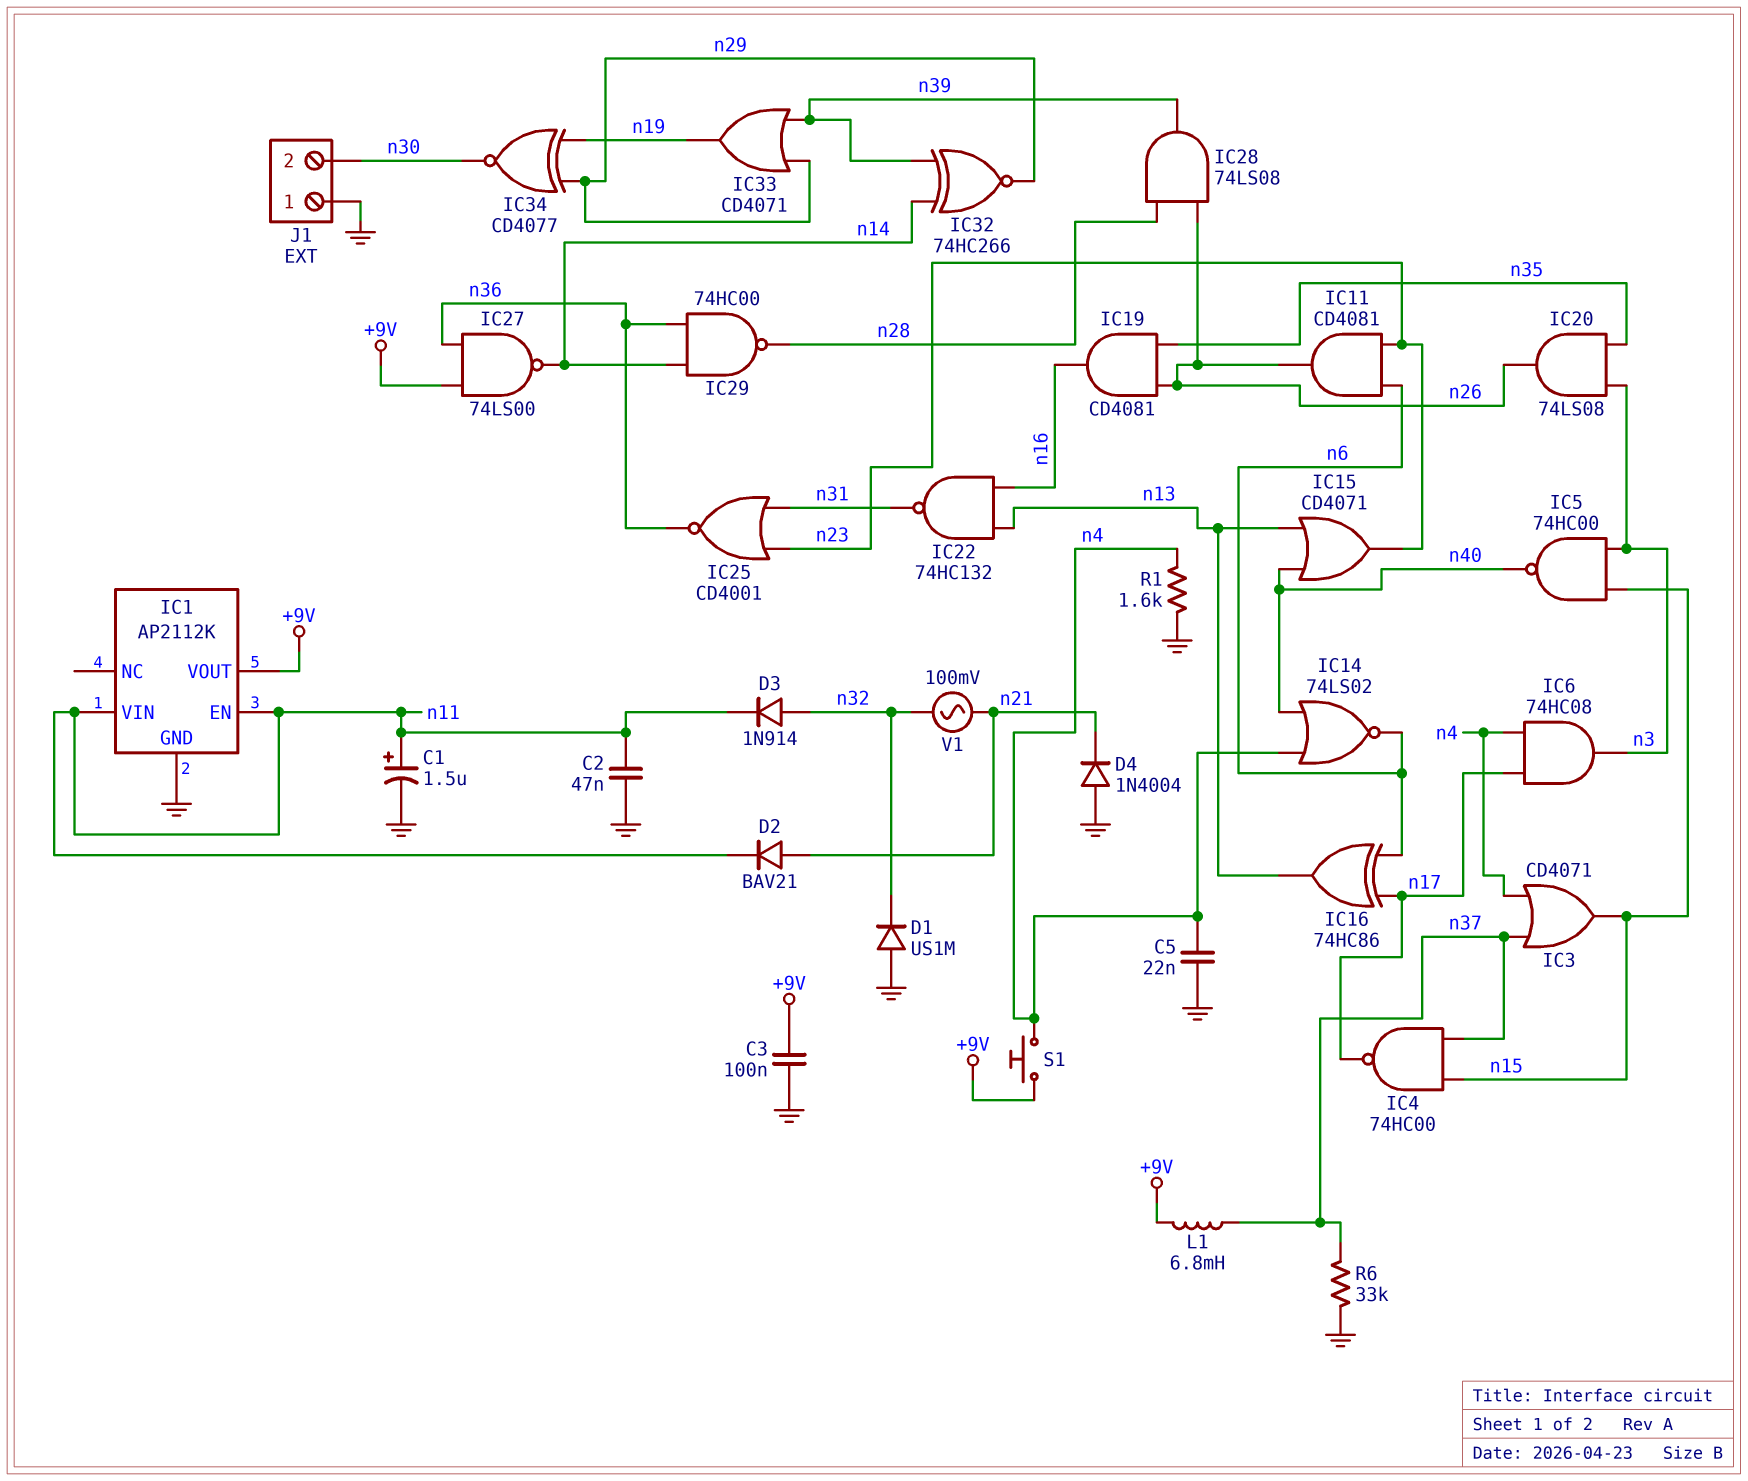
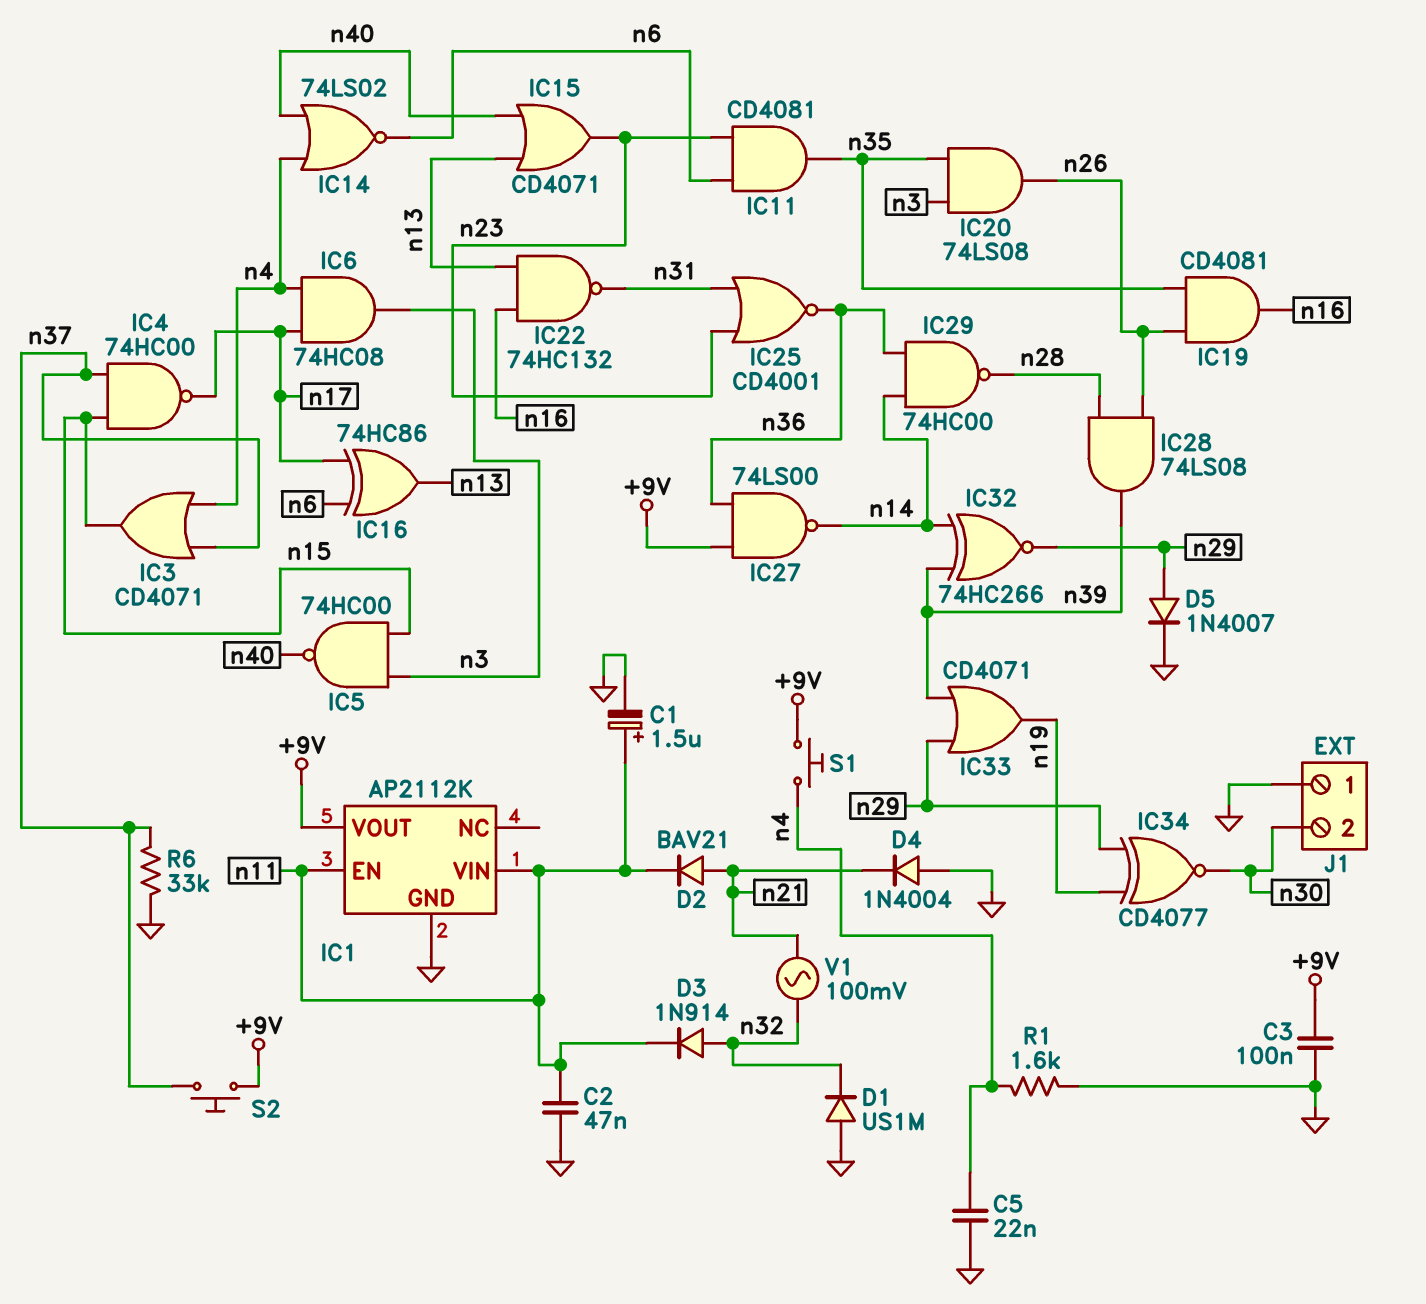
D5: none -> diode 1N4007 (A n29, K GND)
IC11: AND CD4081 (in n6, in n23, out n26) -> AND CD4081 (in n6, in n23, out n35)
L1: 6.8mH (+9V, n37) -> none
S2: none -> button (+9V, n37)

